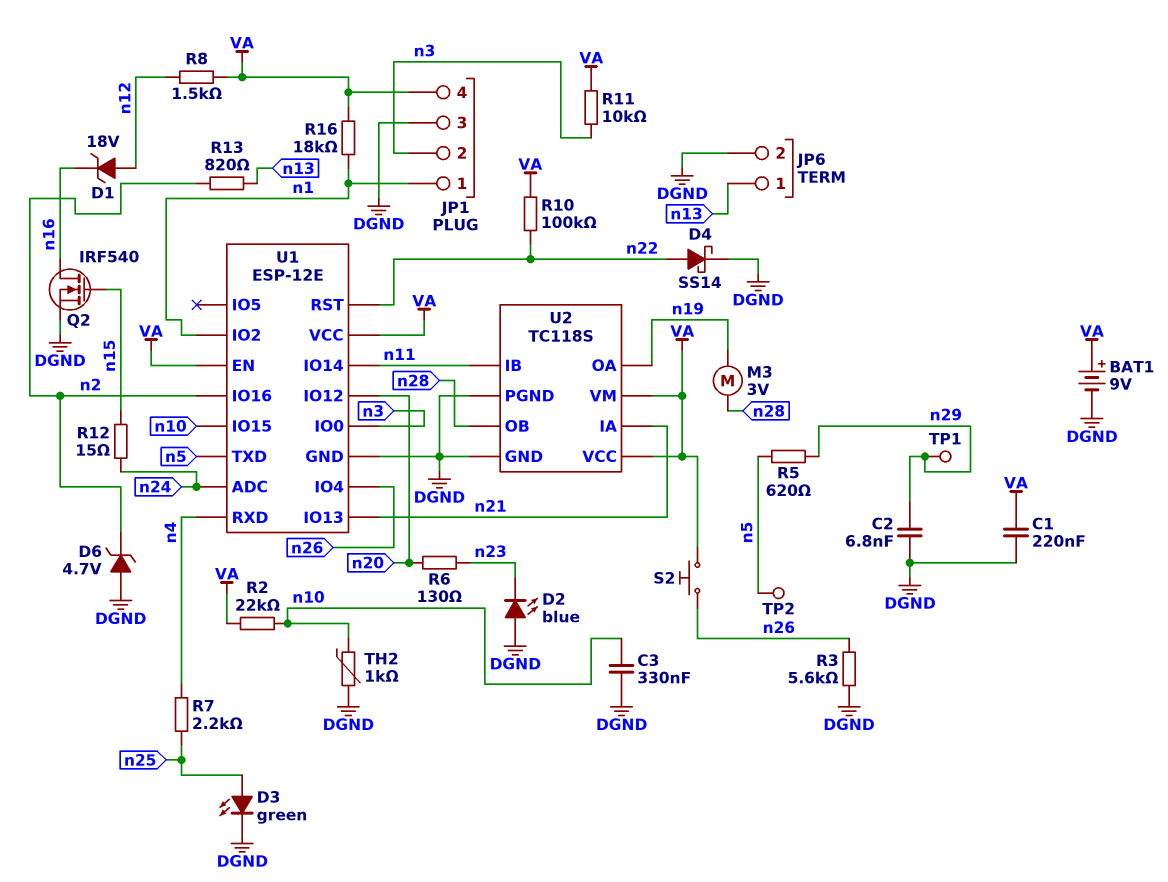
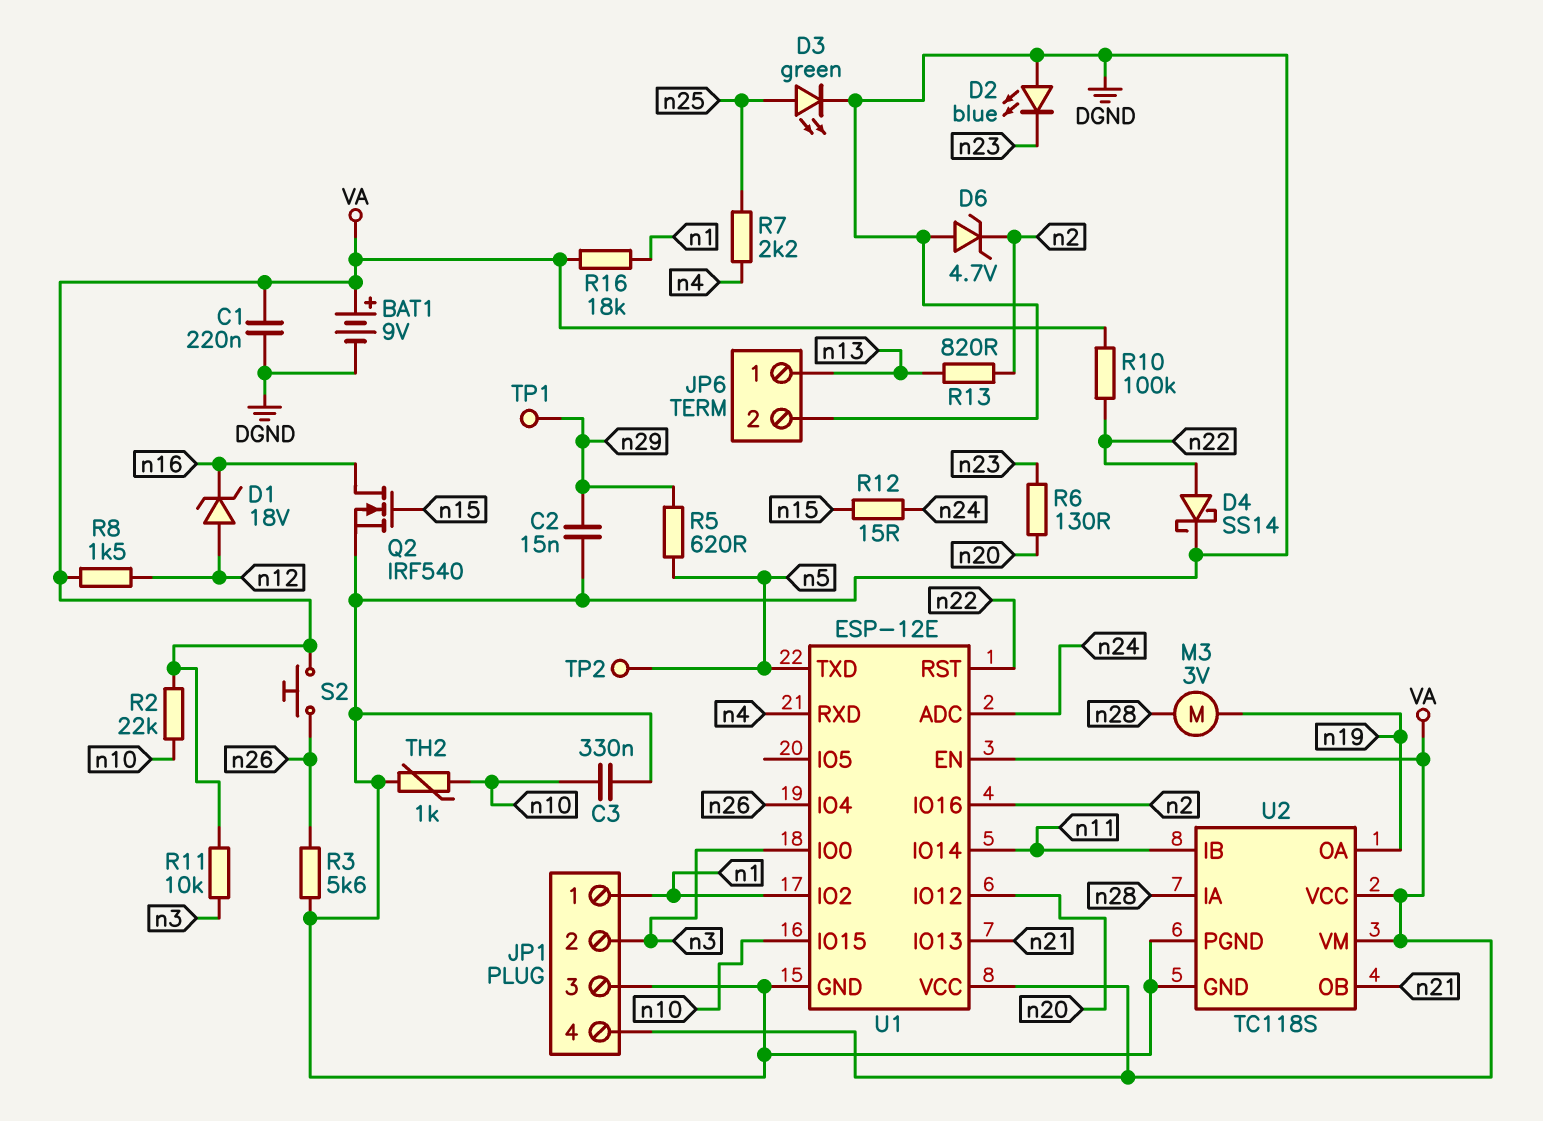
C2: 6.8nF (DGND, n29) -> 15nF (DGND, n29)
U2 pin IA: n21 -> n28
U2 pin OB: n28 -> n21

